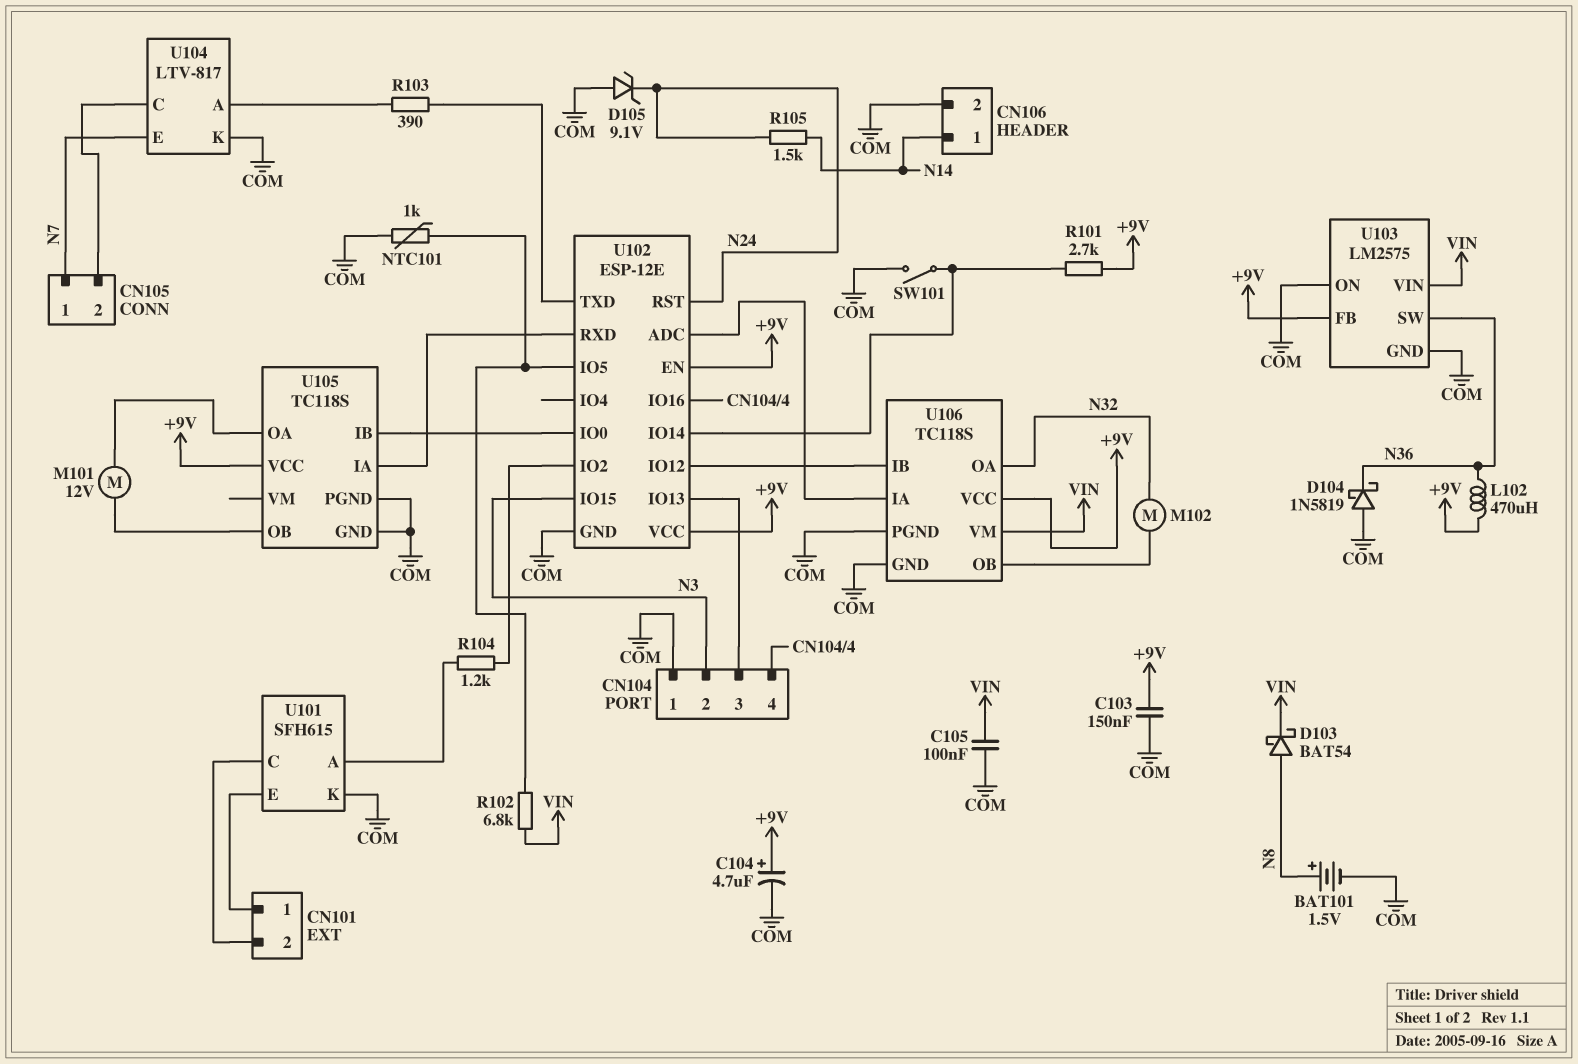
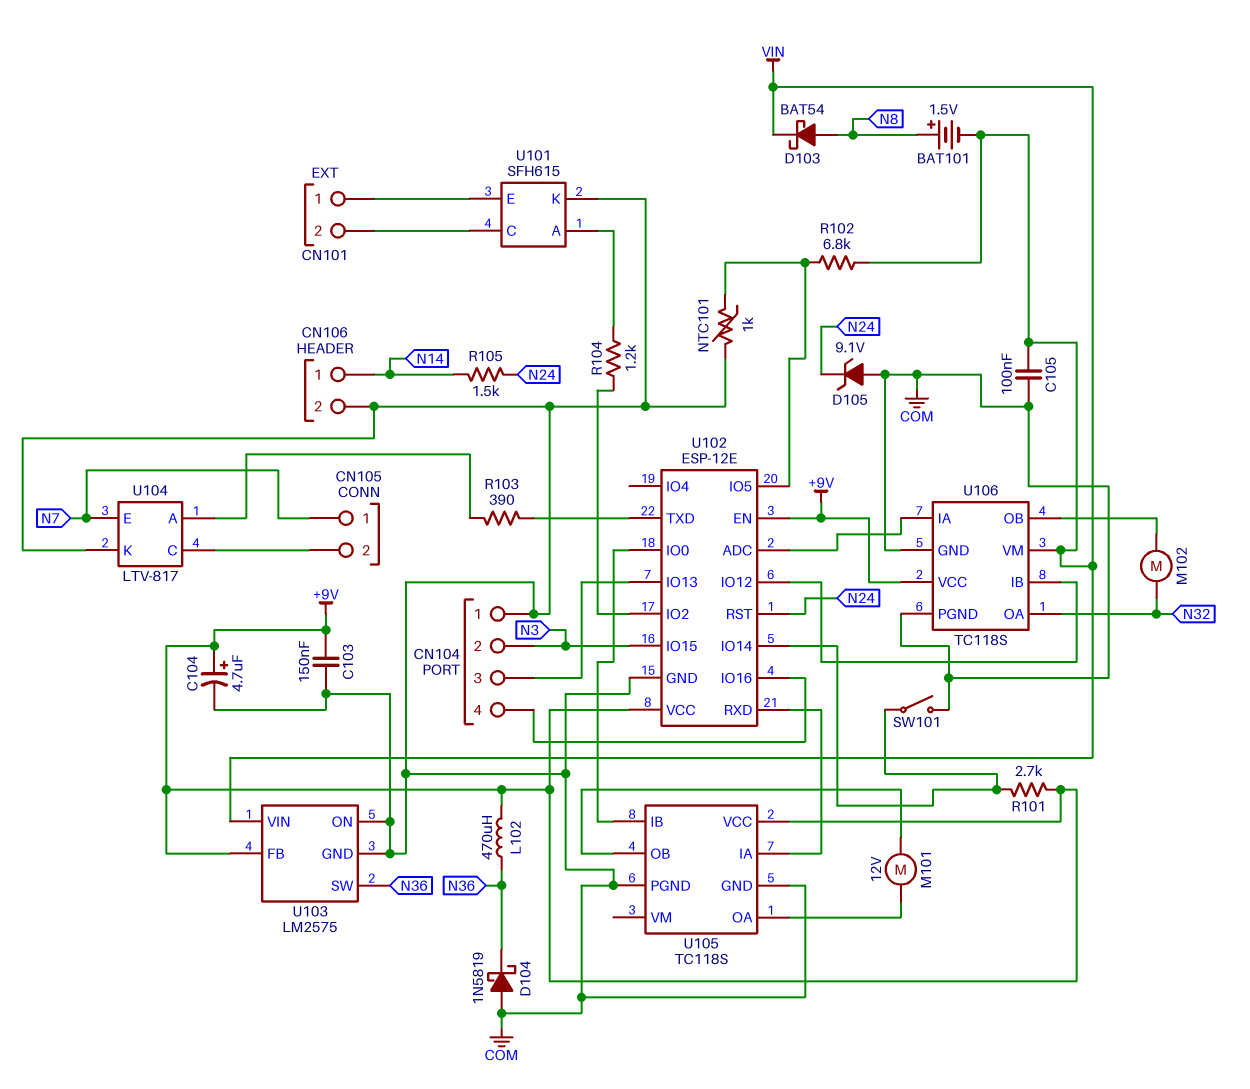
BAT101: 1.5V (plus N8, minus COM) -> 1.5V (plus N8, minus VIN)

